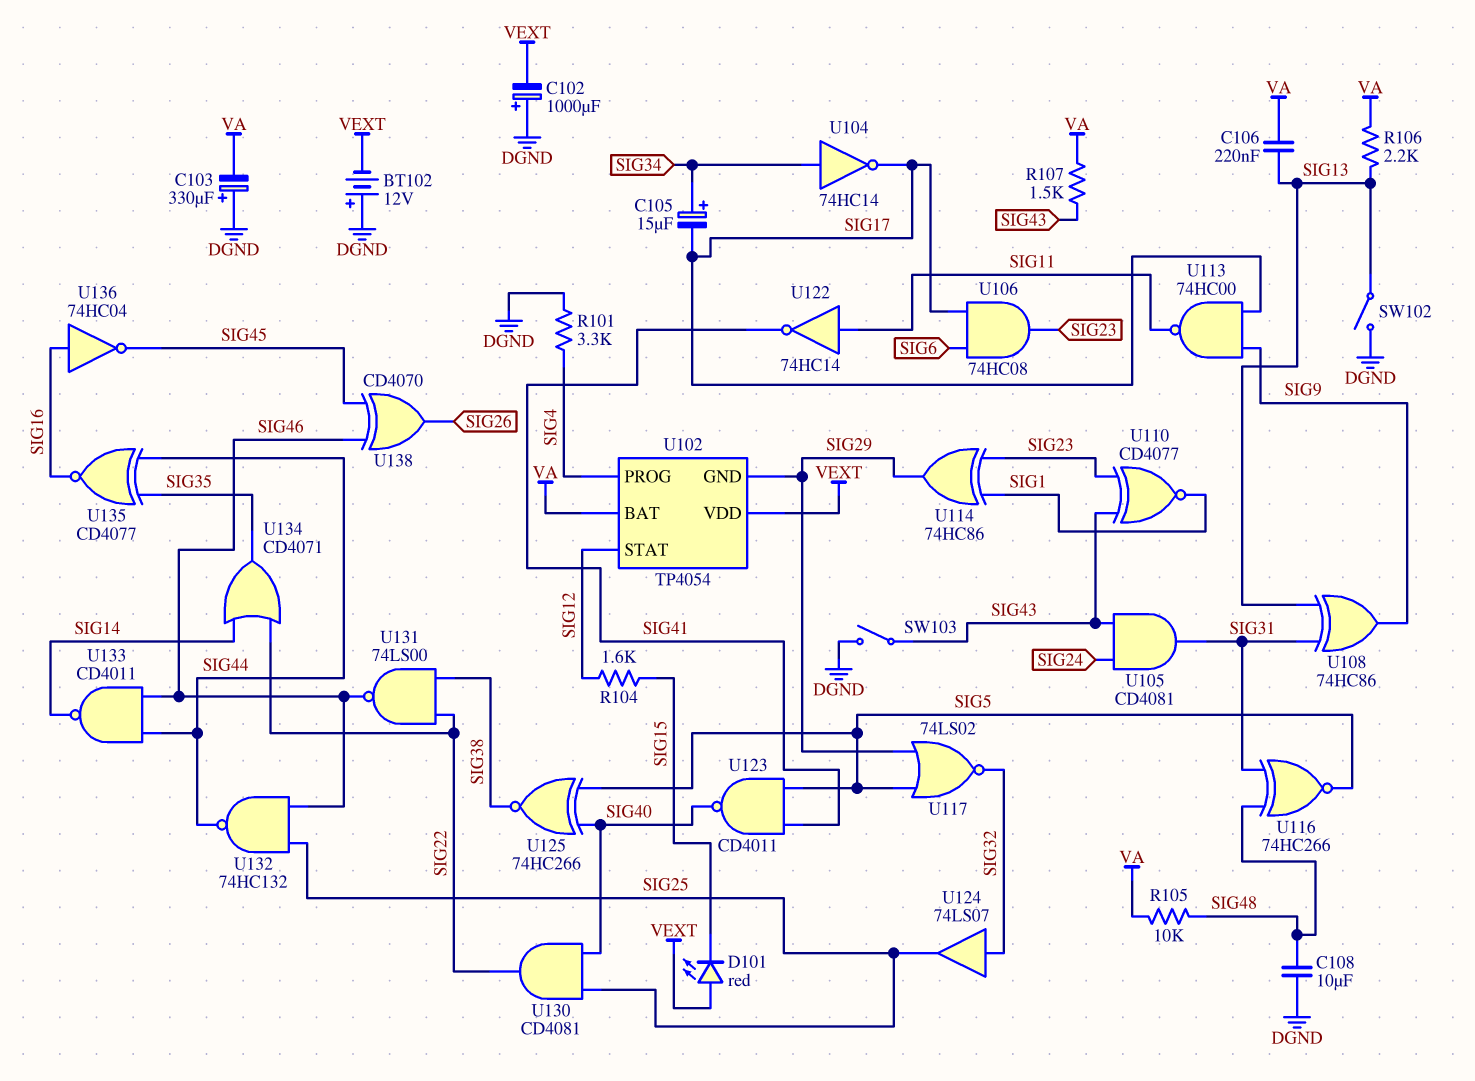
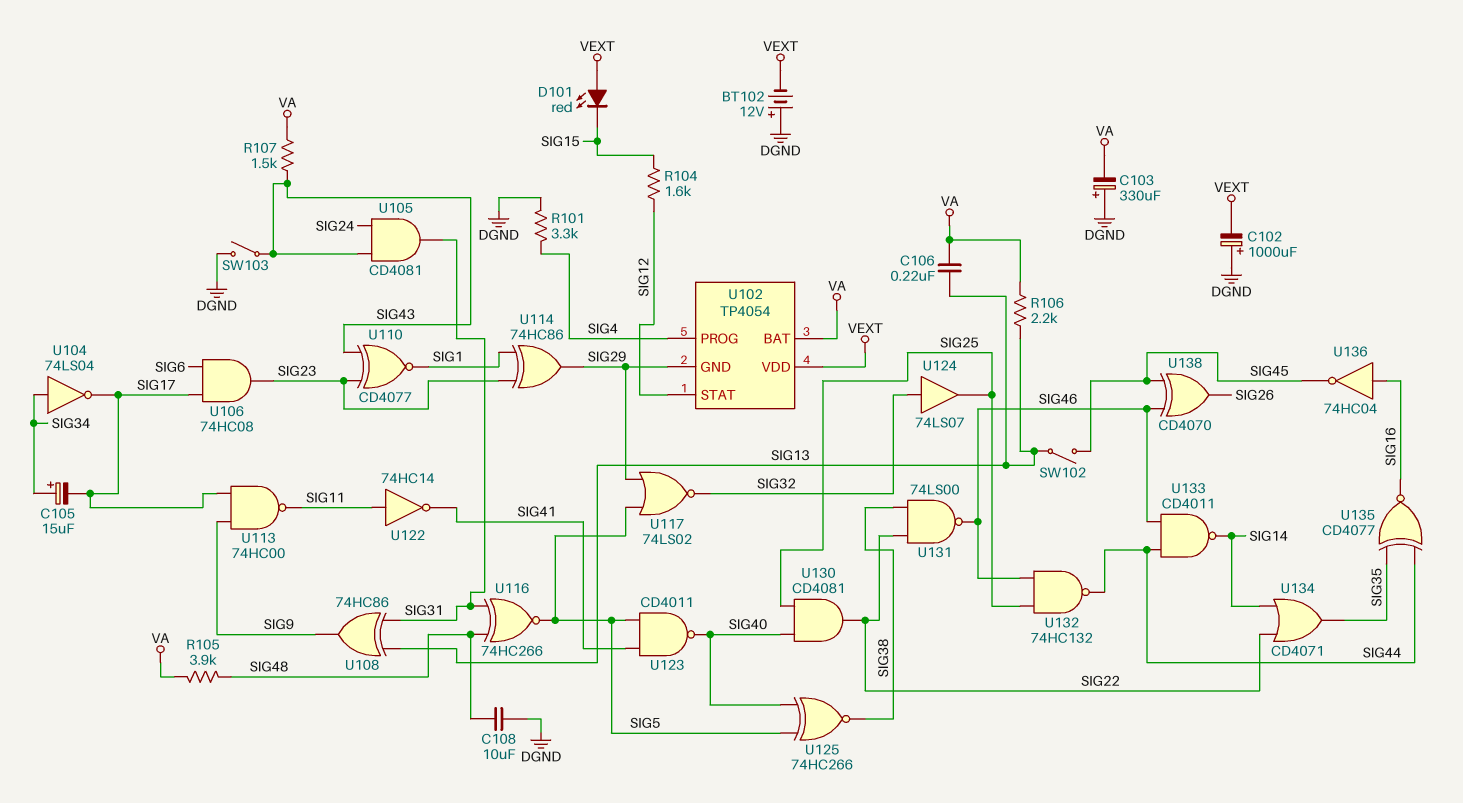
R105: 10k (SIG48, VA) -> 3.9k (SIG48, VA)
SW102: switch (DGND, SIG13) -> switch (SIG13, SIG45)
U104: NOT 74HC14 (in SIG34, out SIG17) -> NOT 74LS04 (in SIG34, out SIG17)

